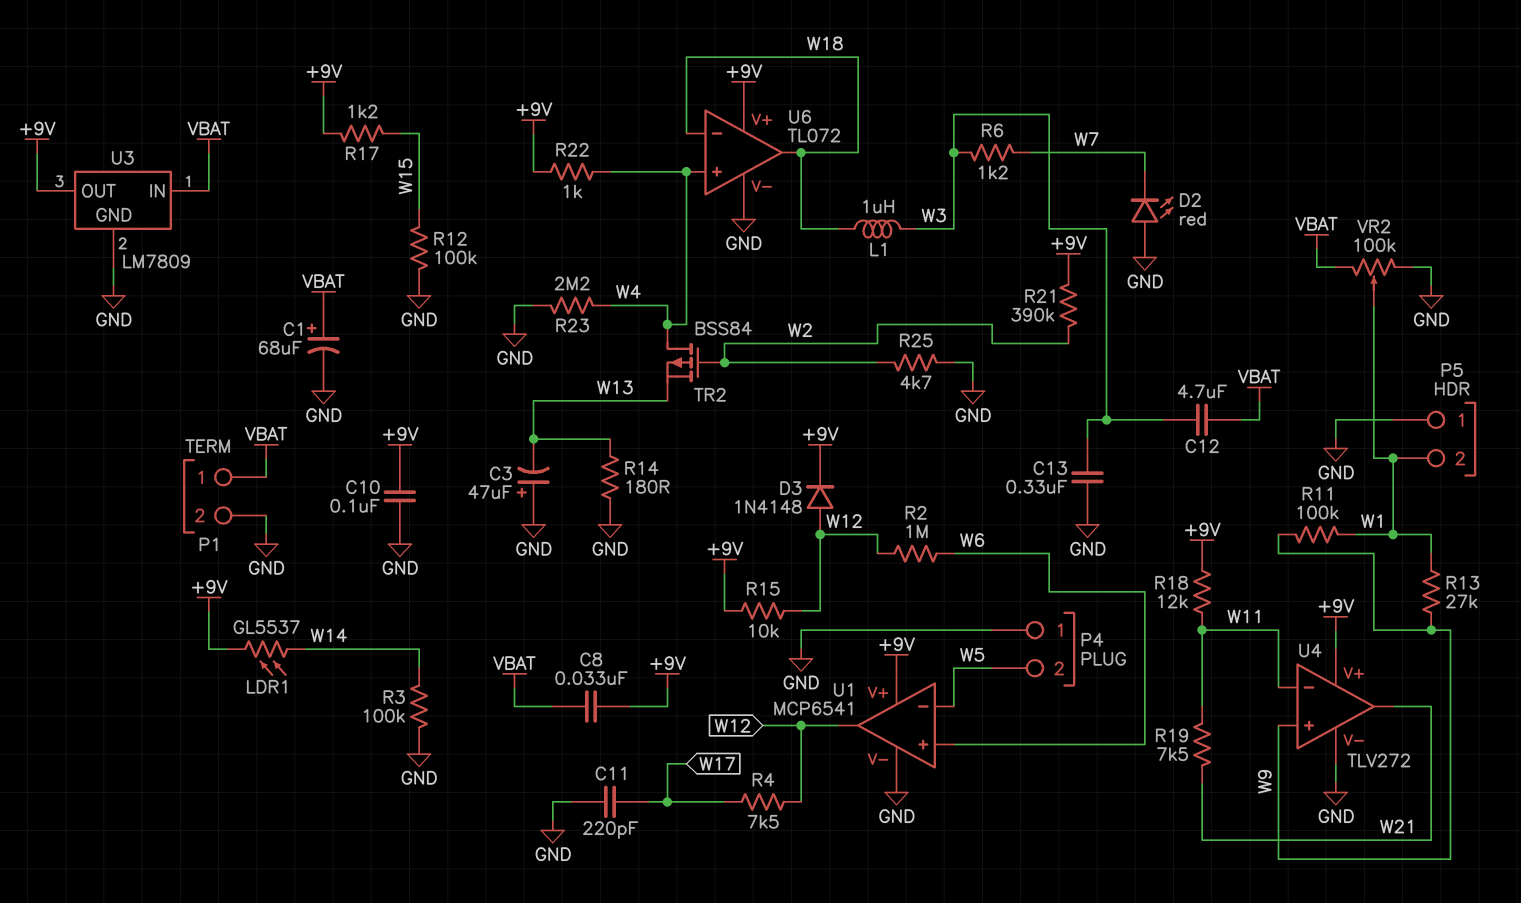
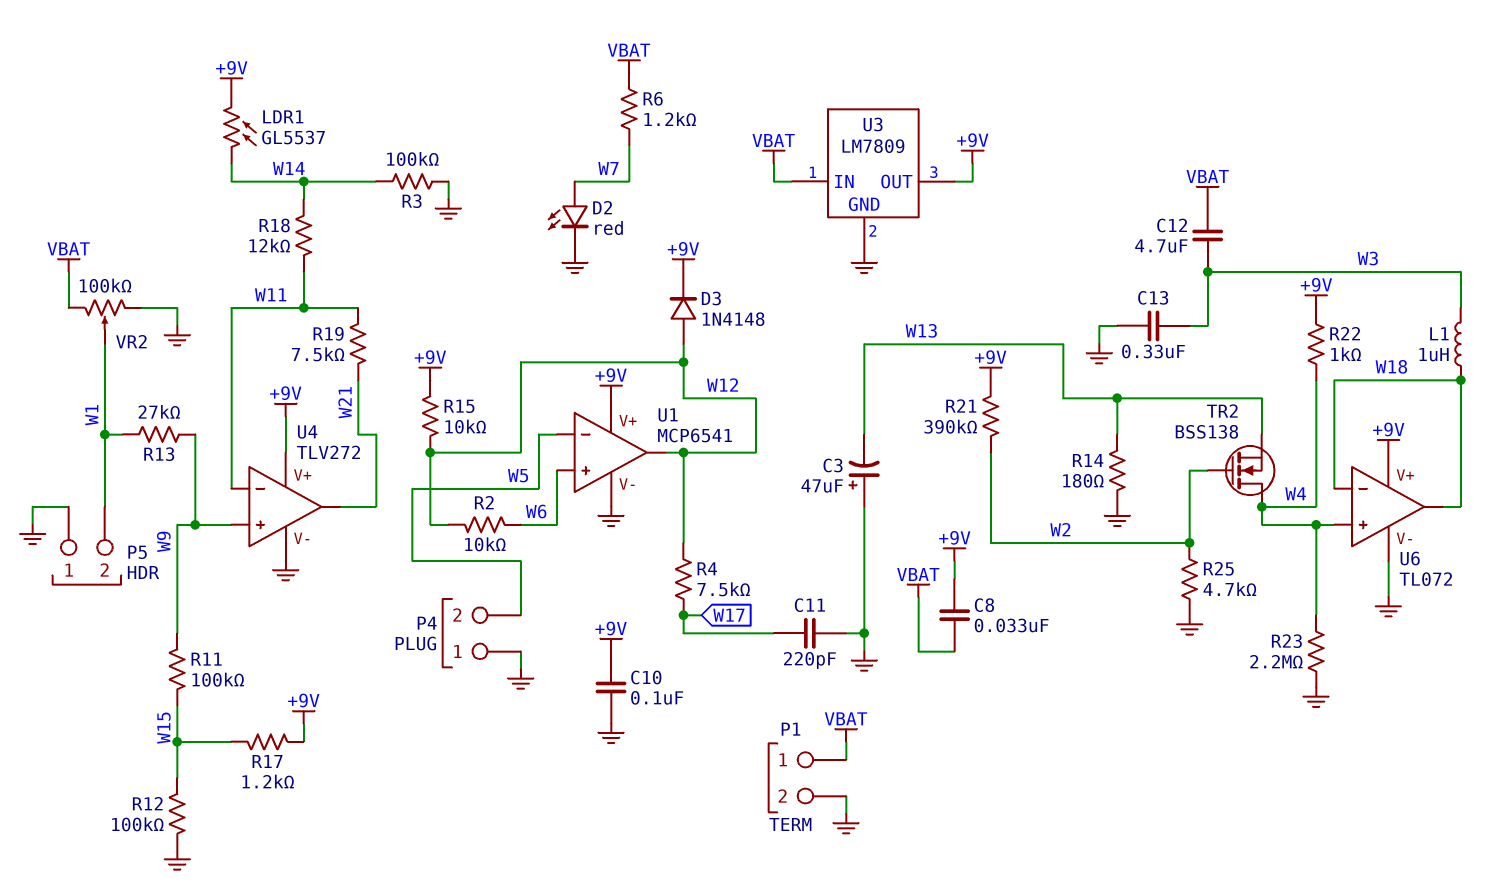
C1: 68uF (plus VBAT, minus GND) -> none
D2: LED red (A GND, K W7) -> LED red (A W7, K GND)
R2: 1M (W6, W12) -> 10k (W6, W12)
R6: 1.2k (W3, W7) -> 1.2k (VBAT, W7)
R11: 100k (W1, W9) -> 100k (W9, W15)
R18: 12k (+9V, W11) -> 12k (W11, W14)
TR2: PMOS BSS84 (G W2, D W4, S W13) -> NMOS BSS138 (G W2, D W4, S W13)

